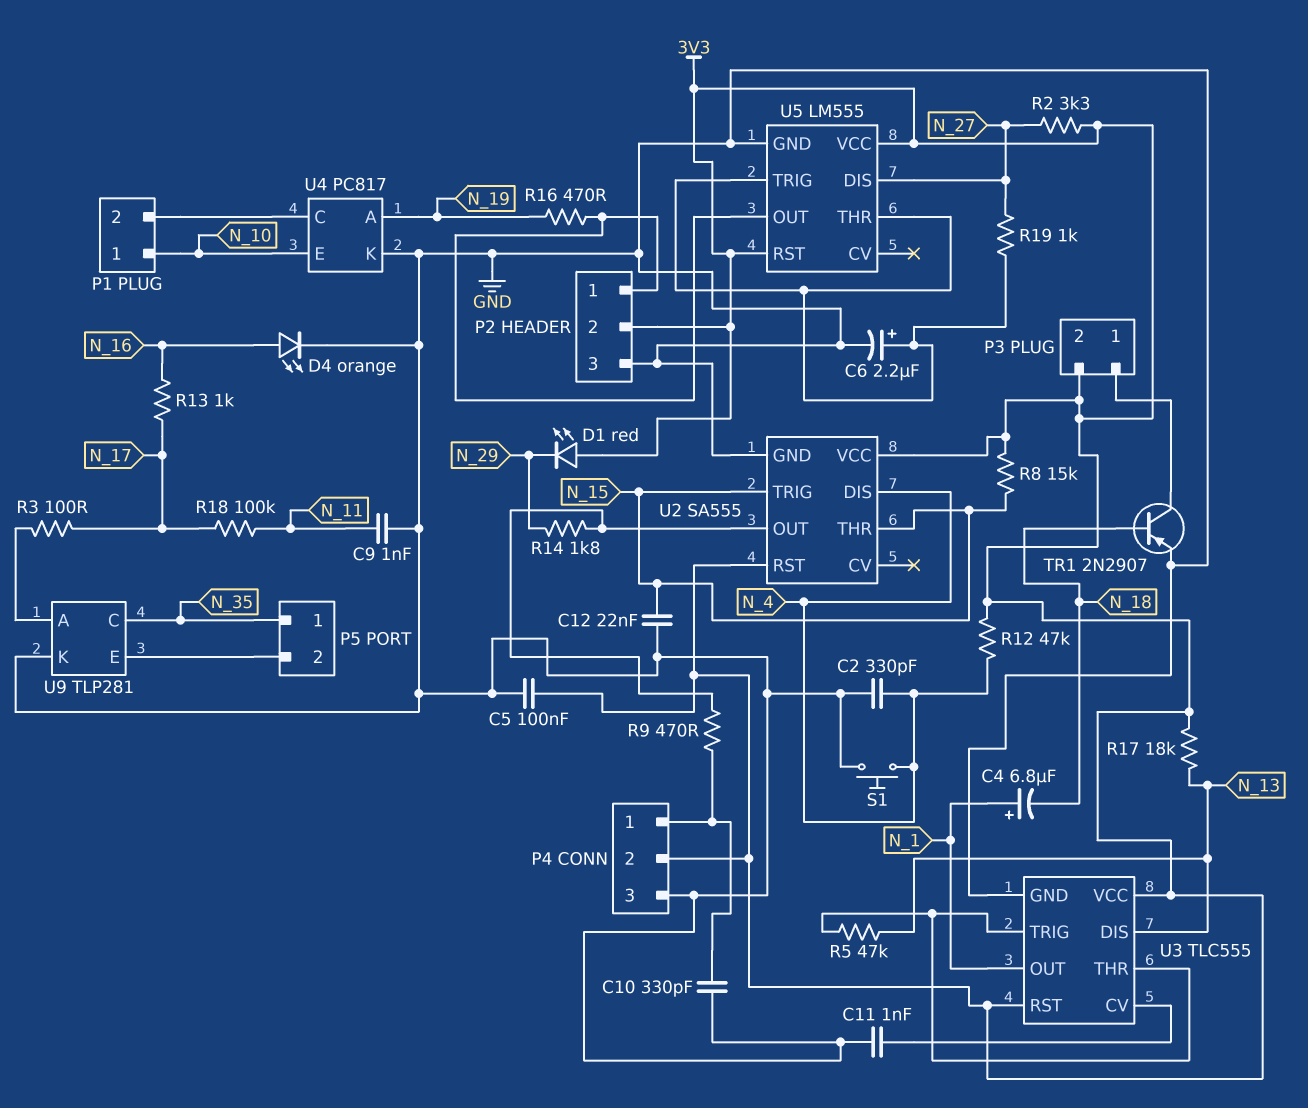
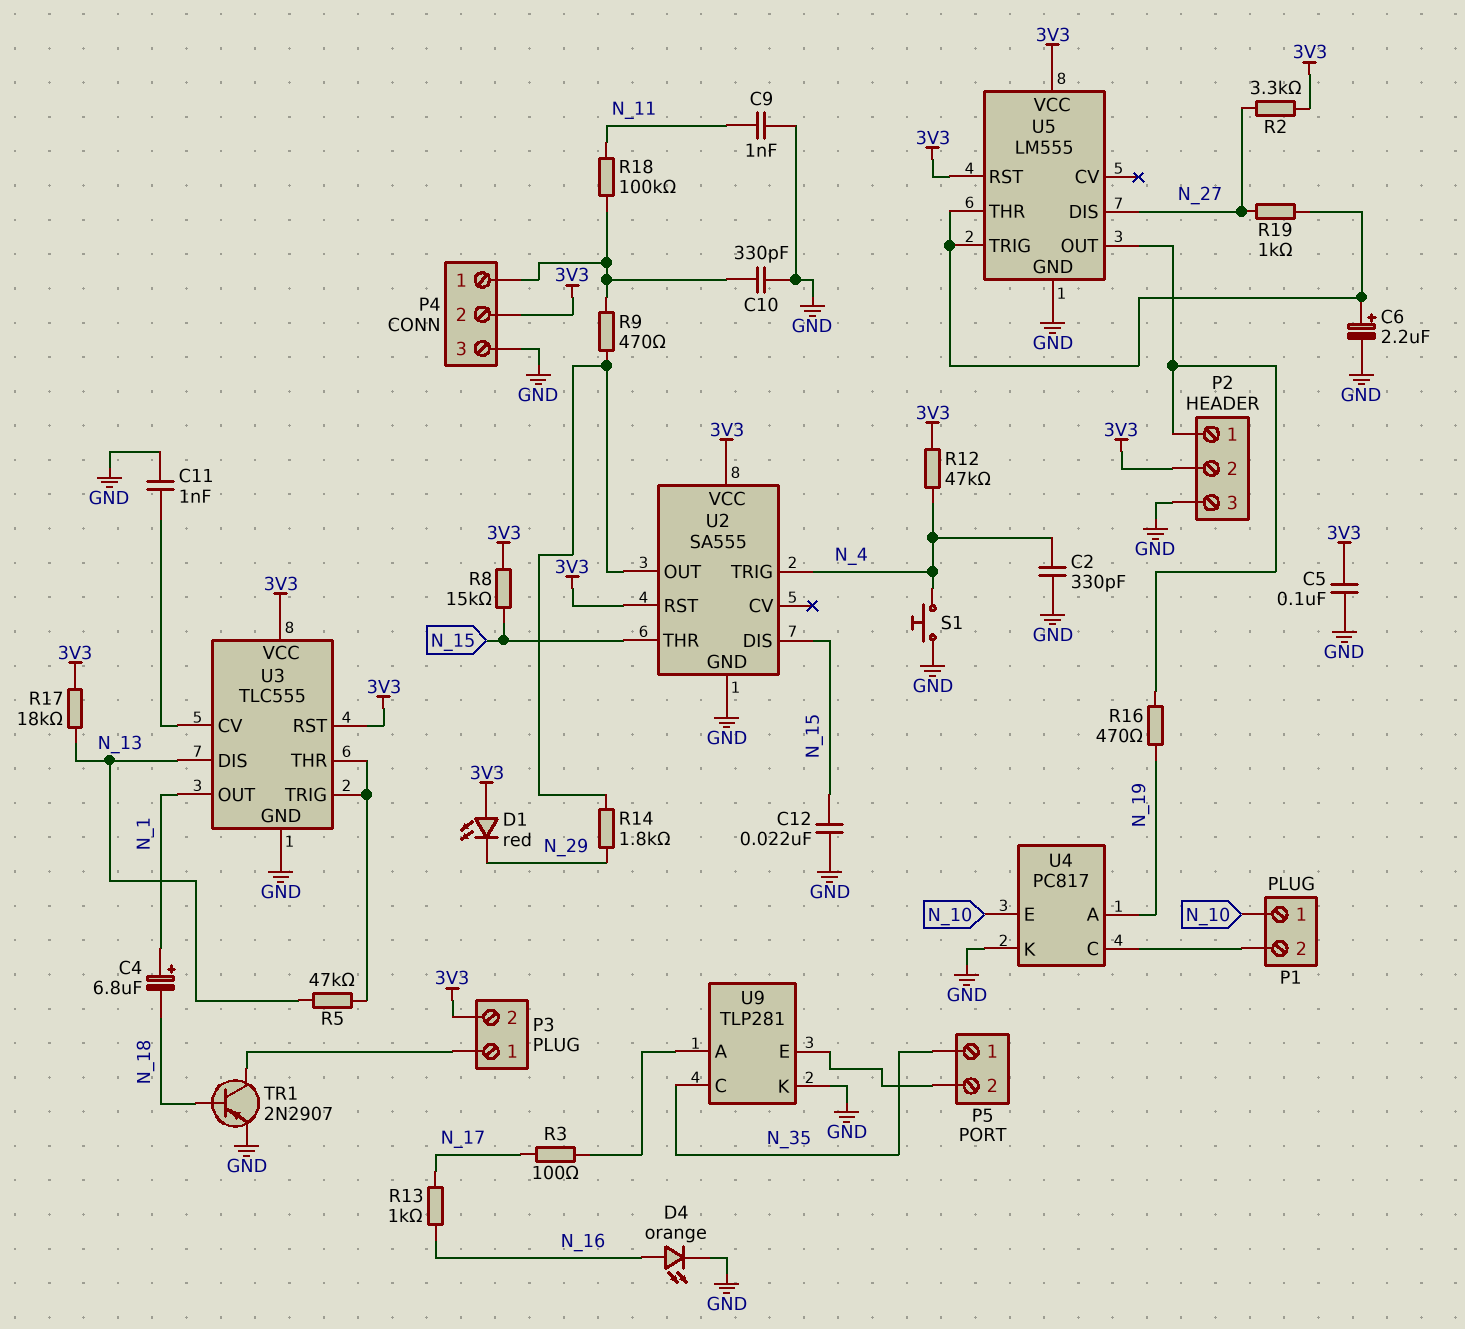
R18: 100k (N_11, N_17) -> 100k (N_11, P4/1)
U2 pin DIS: N_4 -> N_15
U2 pin TRIG: N_15 -> N_4

